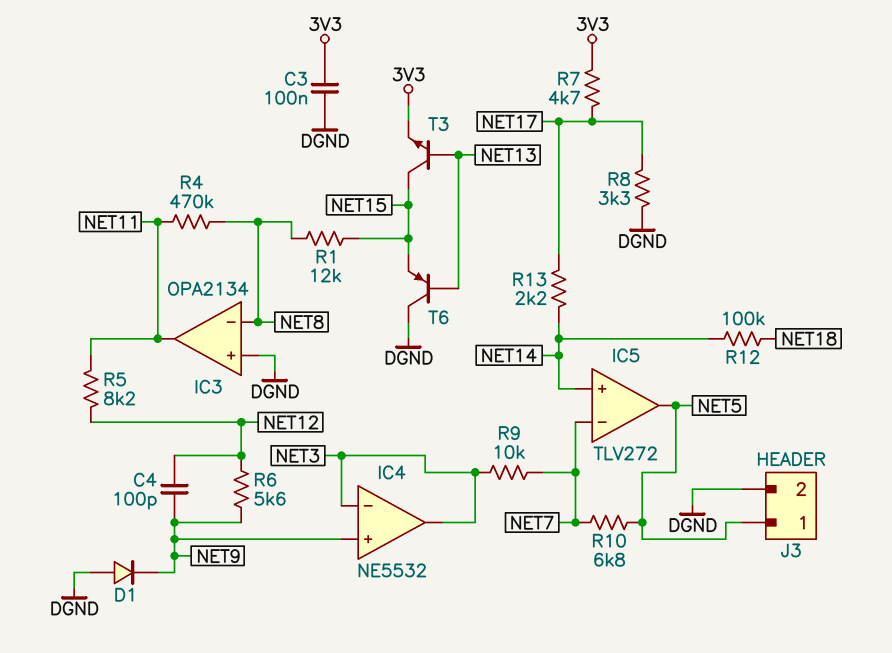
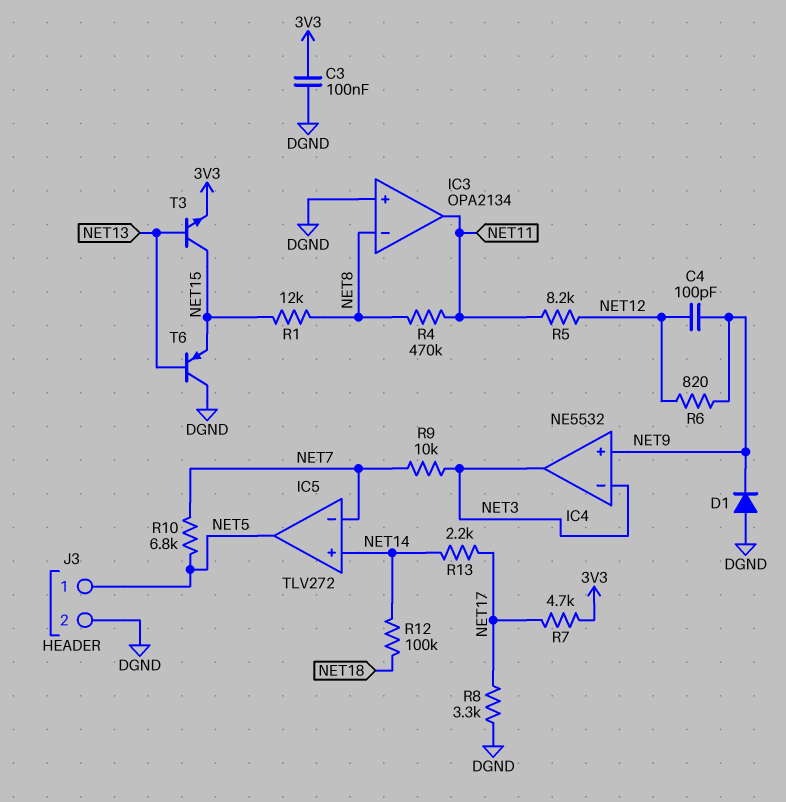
R6: 5.6k (NET9, NET12) -> 820 (NET9, NET12)

